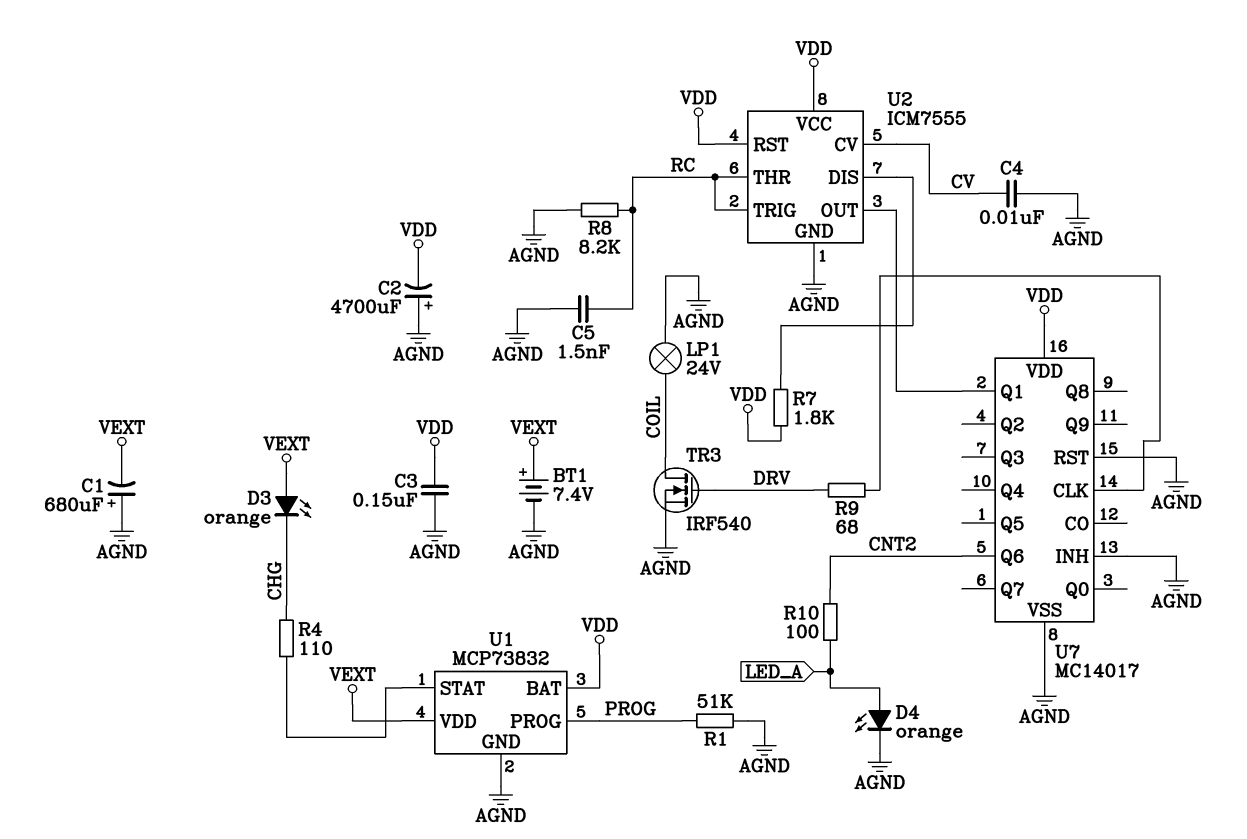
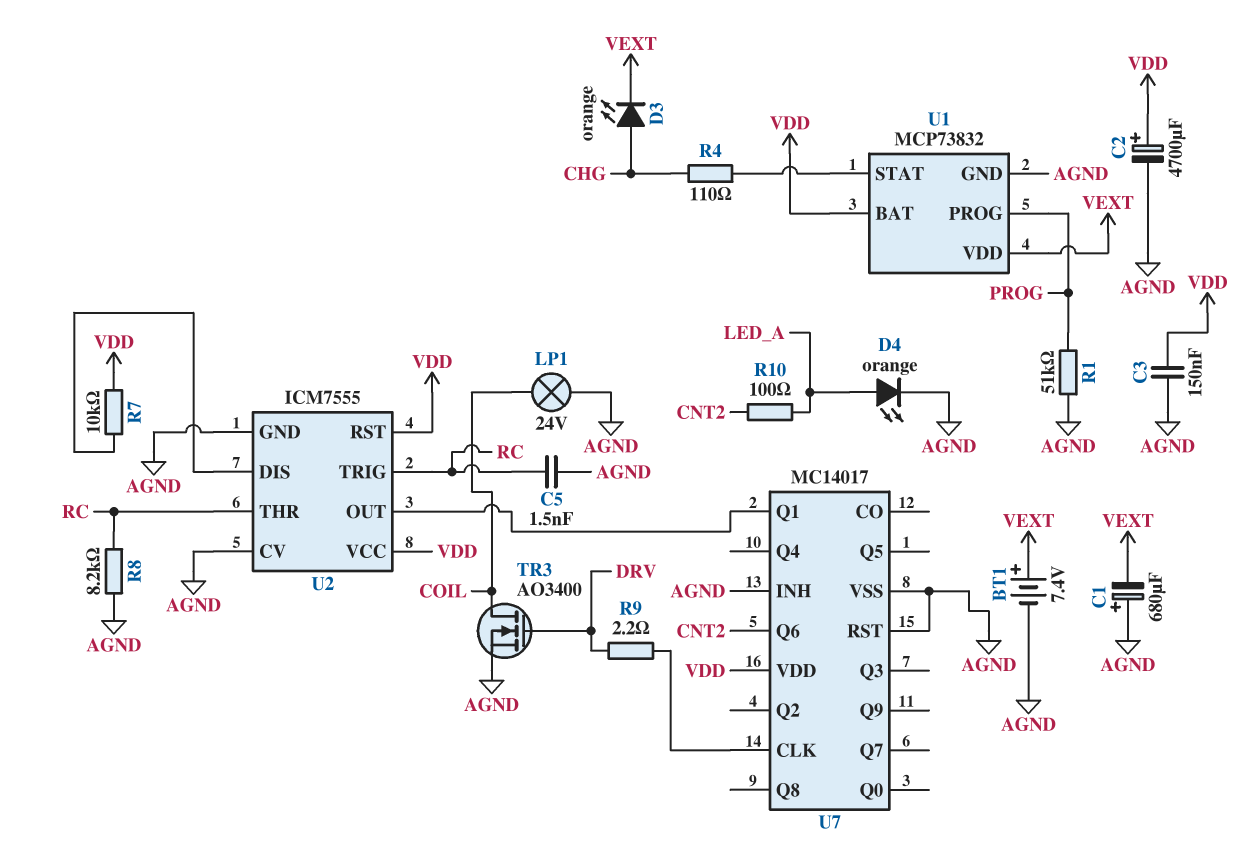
C2: 4700uF (plus AGND, minus VDD) -> 4700uF (plus VDD, minus AGND)
C4: 10nF (AGND, CV) -> none
D3: LED orange (A VEXT, K CHG) -> LED orange (A CHG, K VEXT)
R7: 1.8k (U2/DIS, VDD) -> 10k (U2/DIS, VDD)
R9: 68 (DRV, U7/CLK) -> 2.2 (DRV, U7/CLK)
TR3: NMOS IRF540 (G DRV, D COIL, S AGND) -> NMOS AO3400 (G DRV, D COIL, S AGND)
U2 pin CV: CV -> AGND

